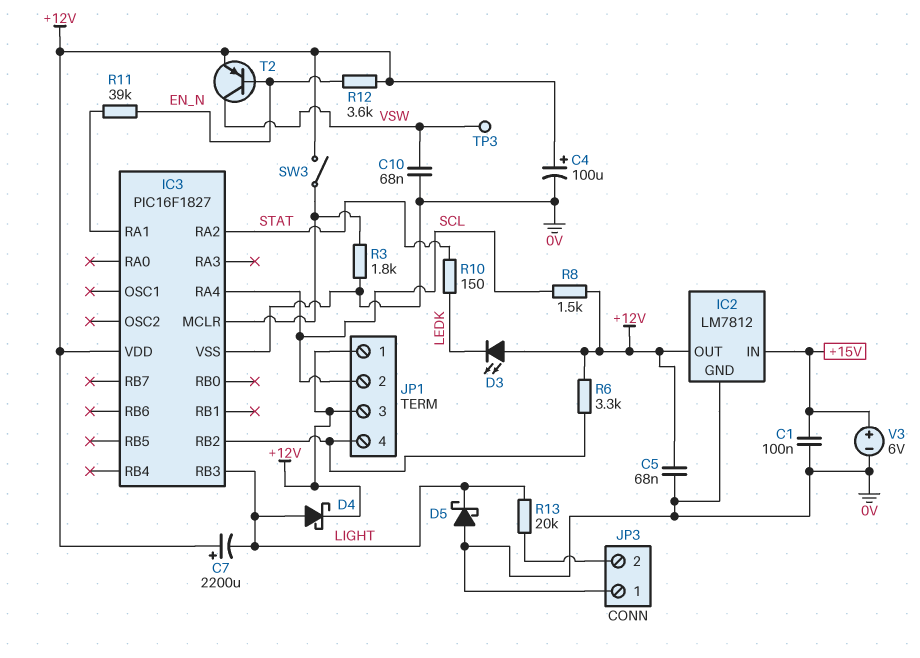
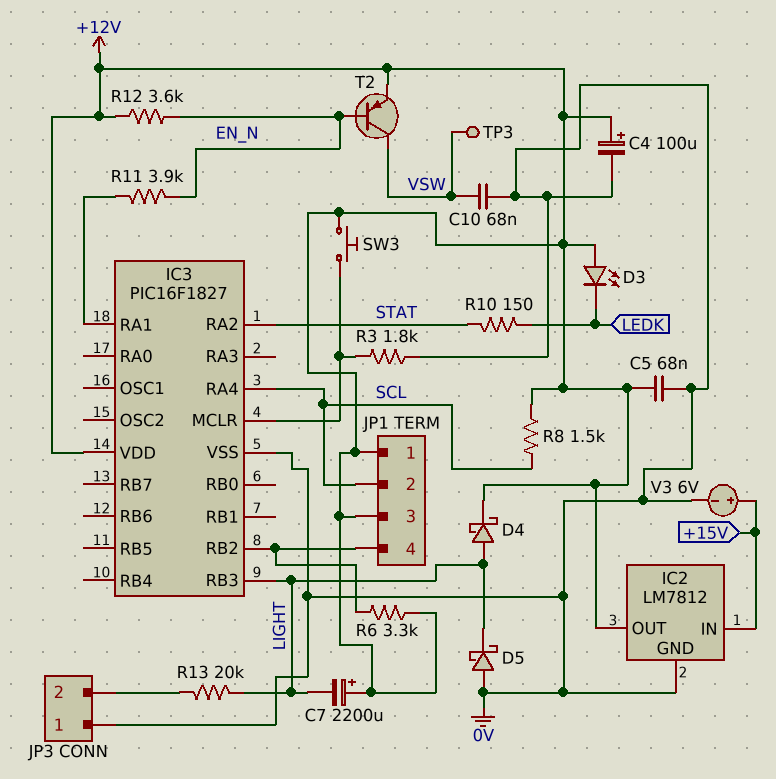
C1: 100nF (+15V, 0V) -> none
R11: 39k (EN_N, IC3/RA1) -> 3.9k (EN_N, IC3/RA1)
SW3: switch (+12V, IC3/MCLR) -> button (+12V, IC3/MCLR)

